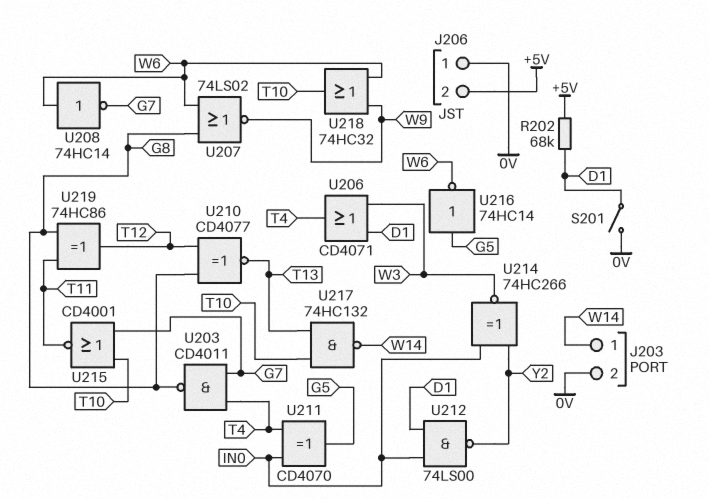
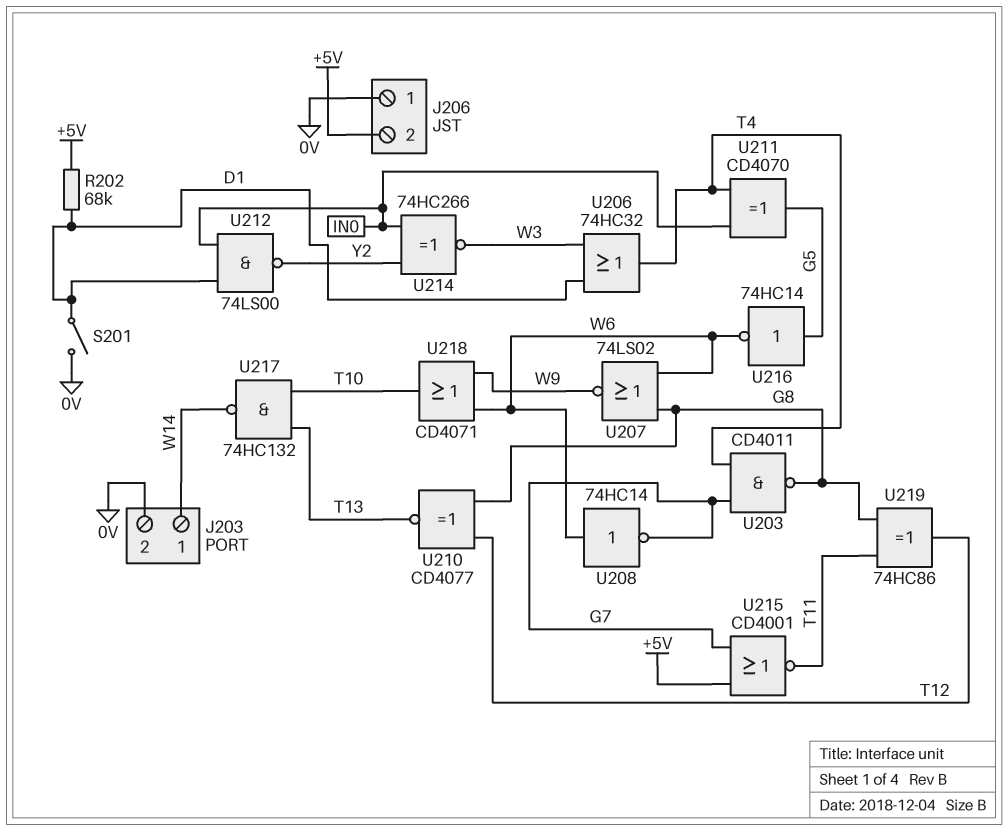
U206: OR CD4071 (in D1, in W3, out T4) -> OR 74HC32 (in D1, in W3, out T4)
U215: NOR CD4001 (in G7, in T10, out T11) -> NOR CD4001 (in +5V, in G7, out T11)
U218: OR 74HC32 (in W6, in W9, out T10) -> OR CD4071 (in W6, in W9, out T10)

